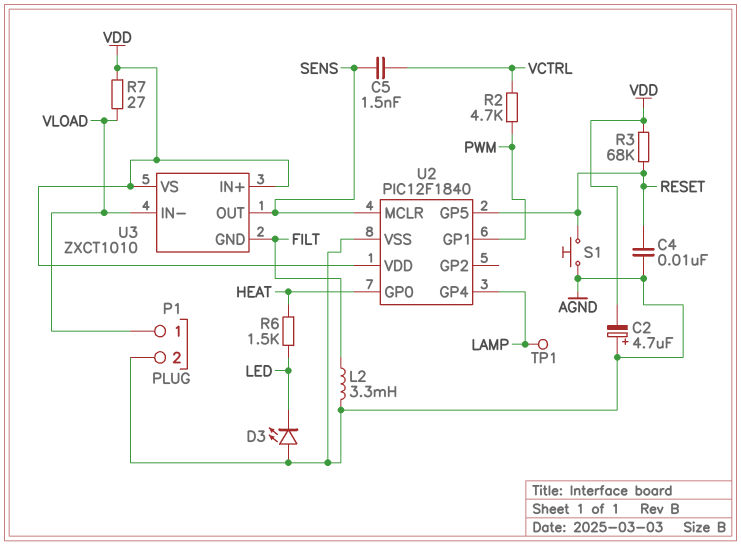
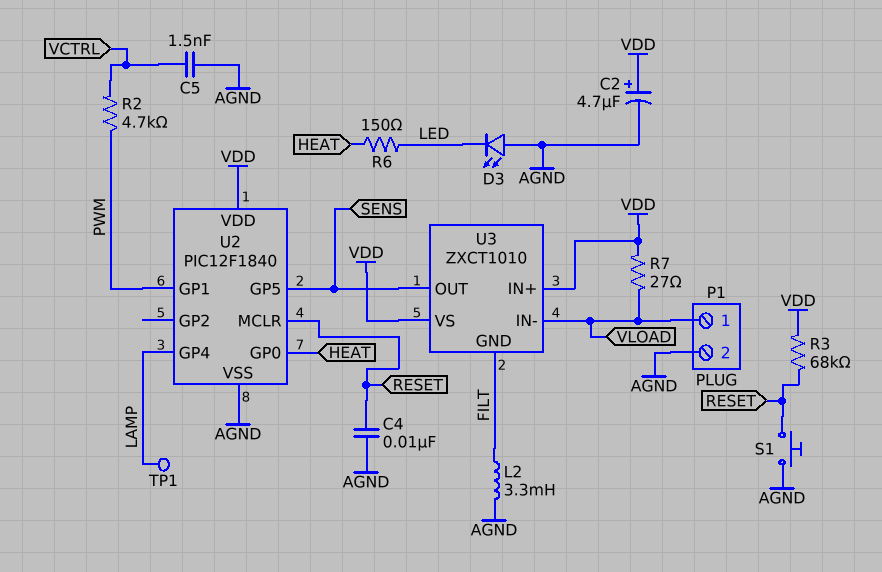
C2: 4.7uF (plus AGND, minus VDD) -> 4.7uF (plus VDD, minus AGND)
C5: 1.5nF (SENS, VCTRL) -> 1.5nF (AGND, VCTRL)
R6: 1.5k (HEAT, LED) -> 150 (HEAT, LED)
U2 pin GP5: RESET -> SENS
U2 pin MCLR: SENS -> RESET

